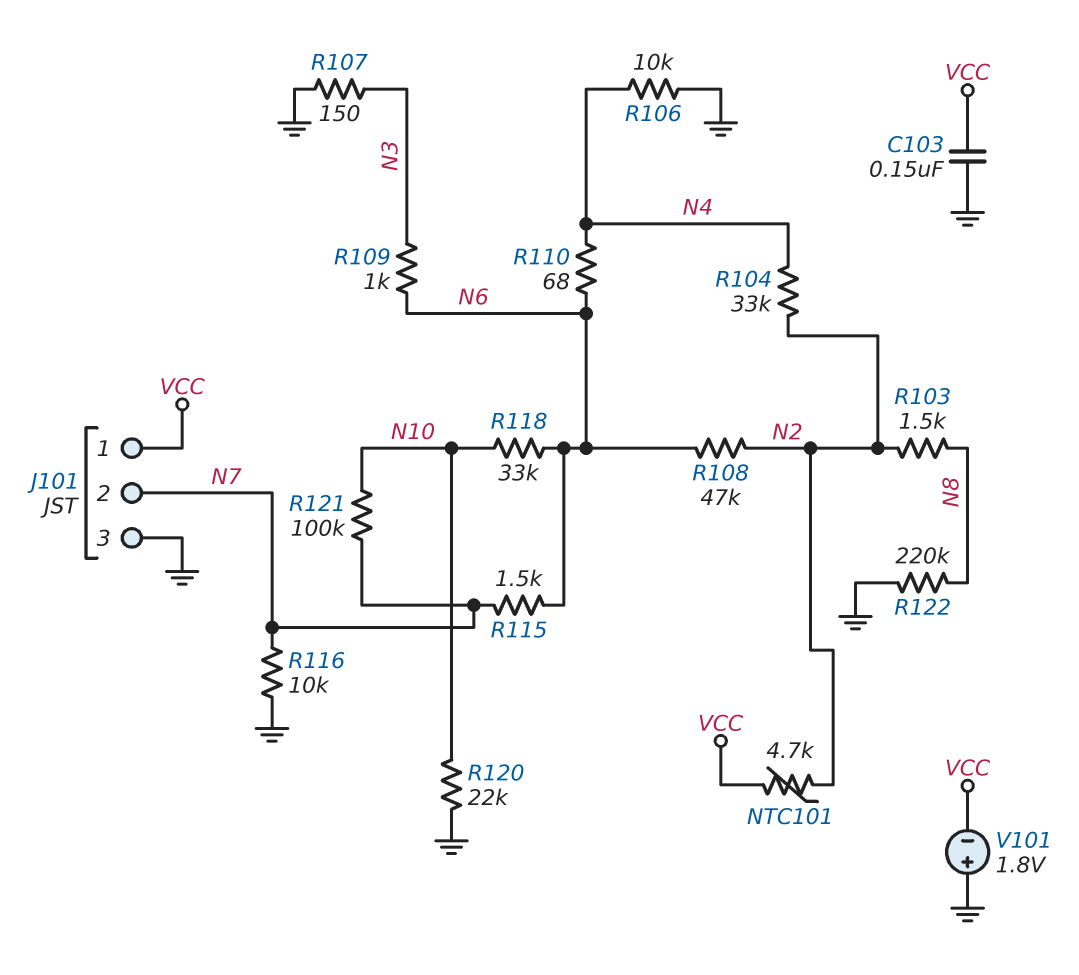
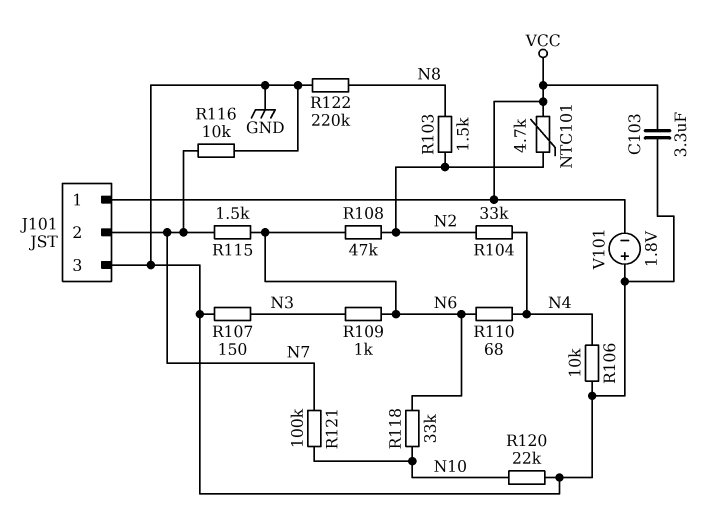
C103: 150nF (GND, VCC) -> 3.3uF (GND, VCC)

